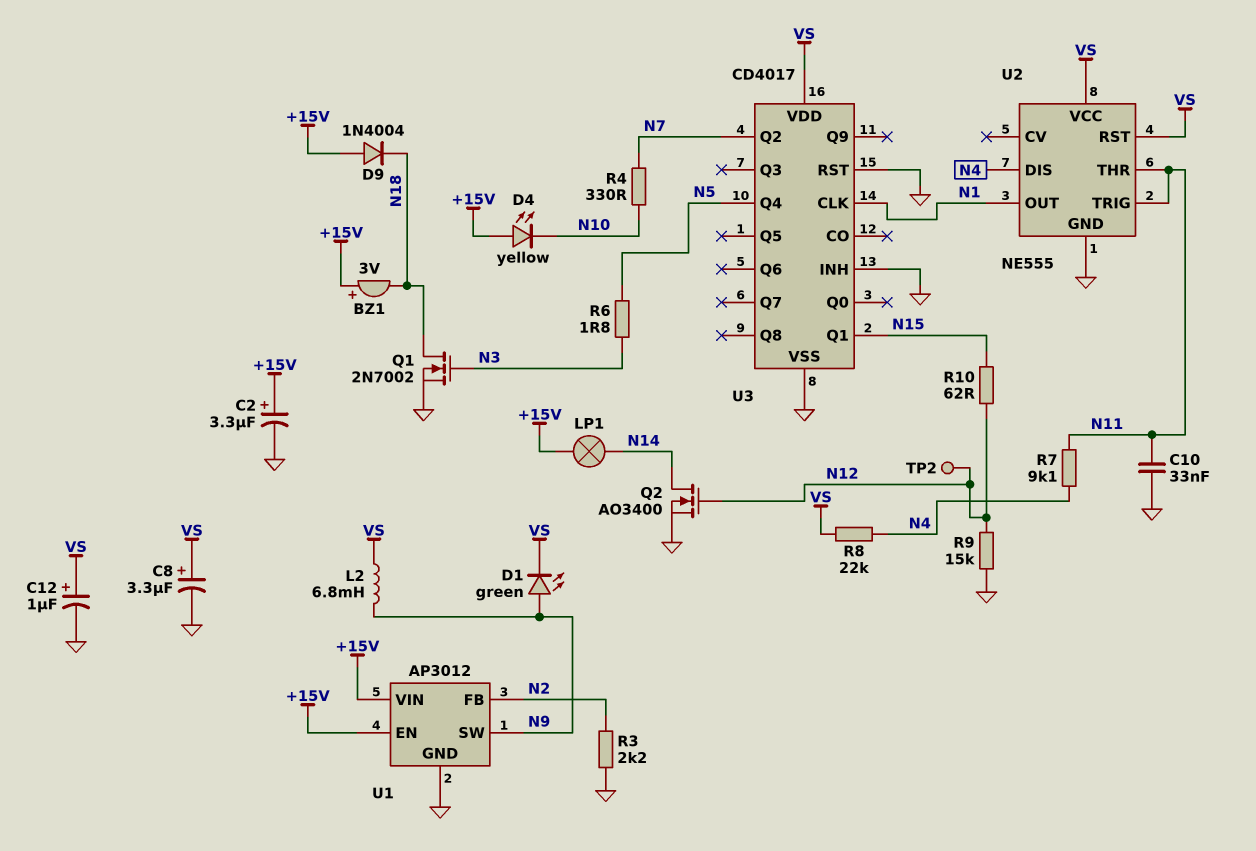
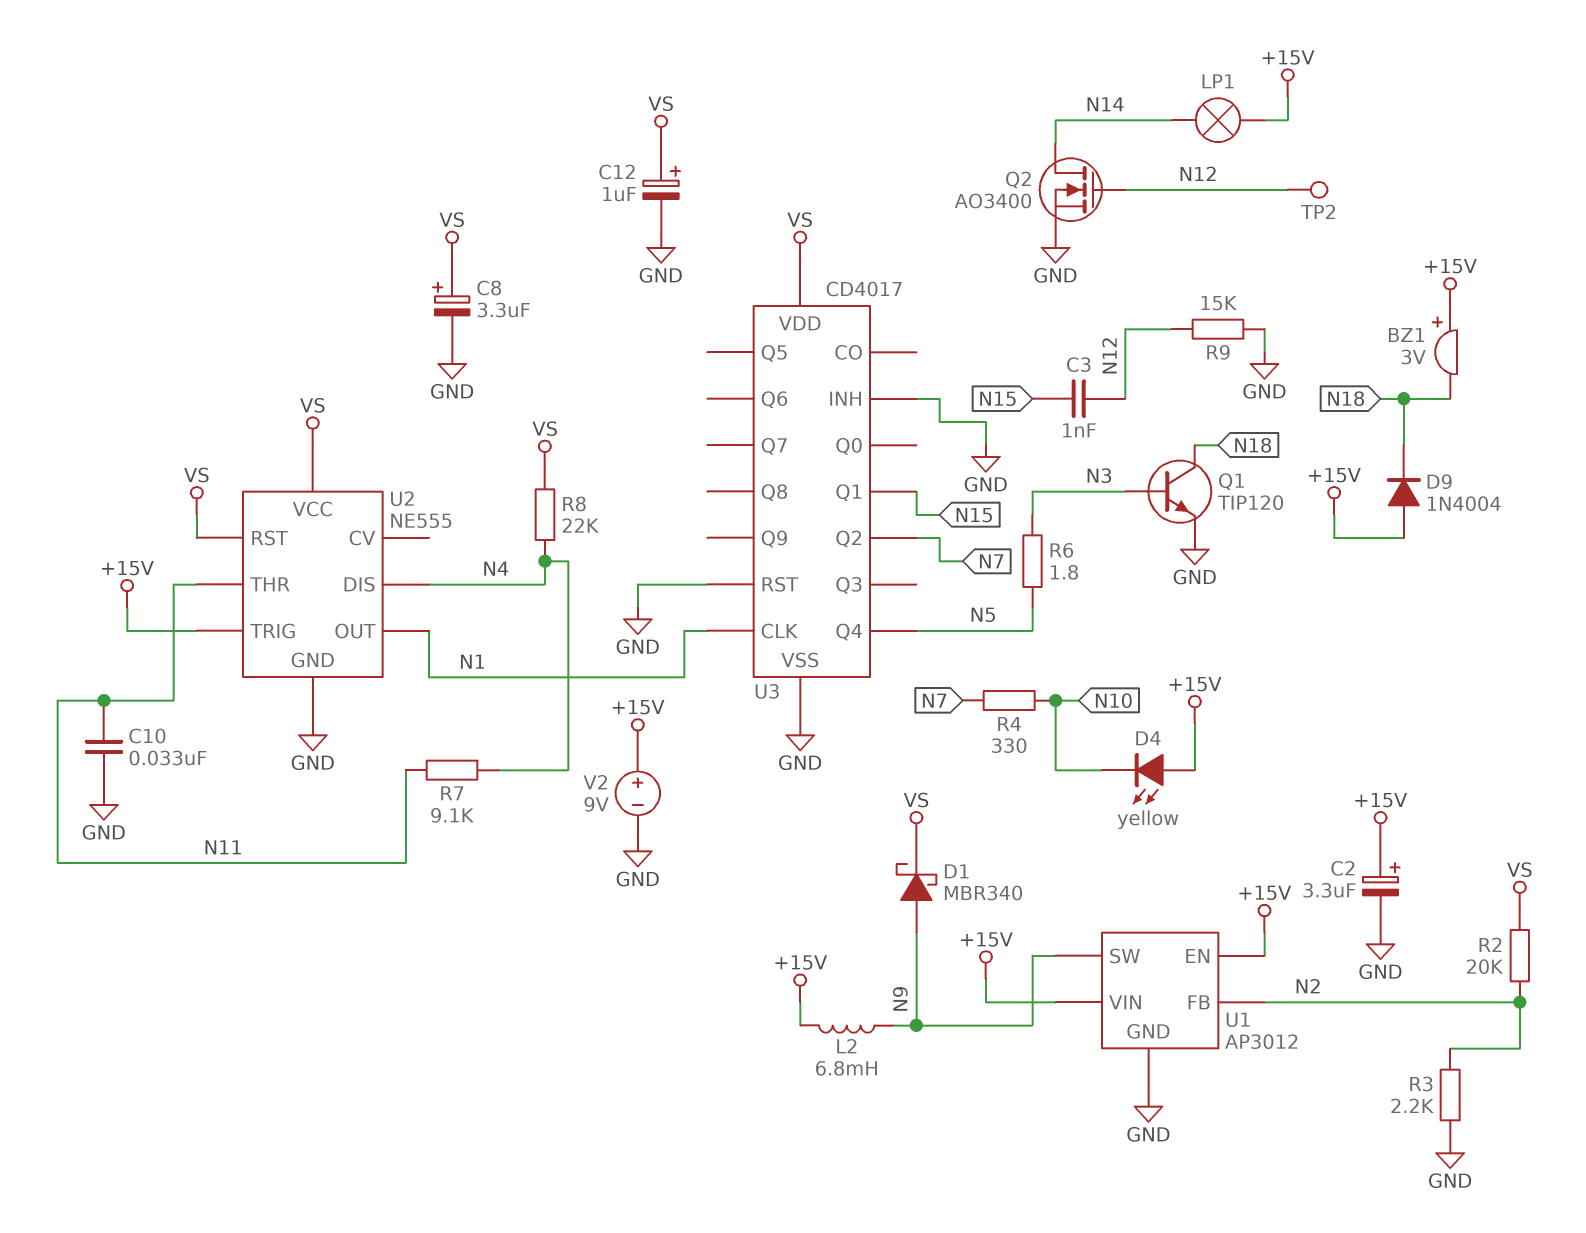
C3: none -> 1nF (N12, N15)
D1: LED green (A N9, K VS) -> schottky MBR340 (A N9, K VS)
L2: 6.8mH (N9, VS) -> 6.8mH (+15V, N9)
Q1: NMOS 2N7002 (G N3, D N18, S GND) -> NPN TIP120 (B N3, C N18, E GND)
R2: none -> 20k (N2, VS)
R10: 62 (N12, N15) -> none
U2 pin TRIG: N11 -> +15V
V2: none -> 9V (plus +15V, minus GND)

